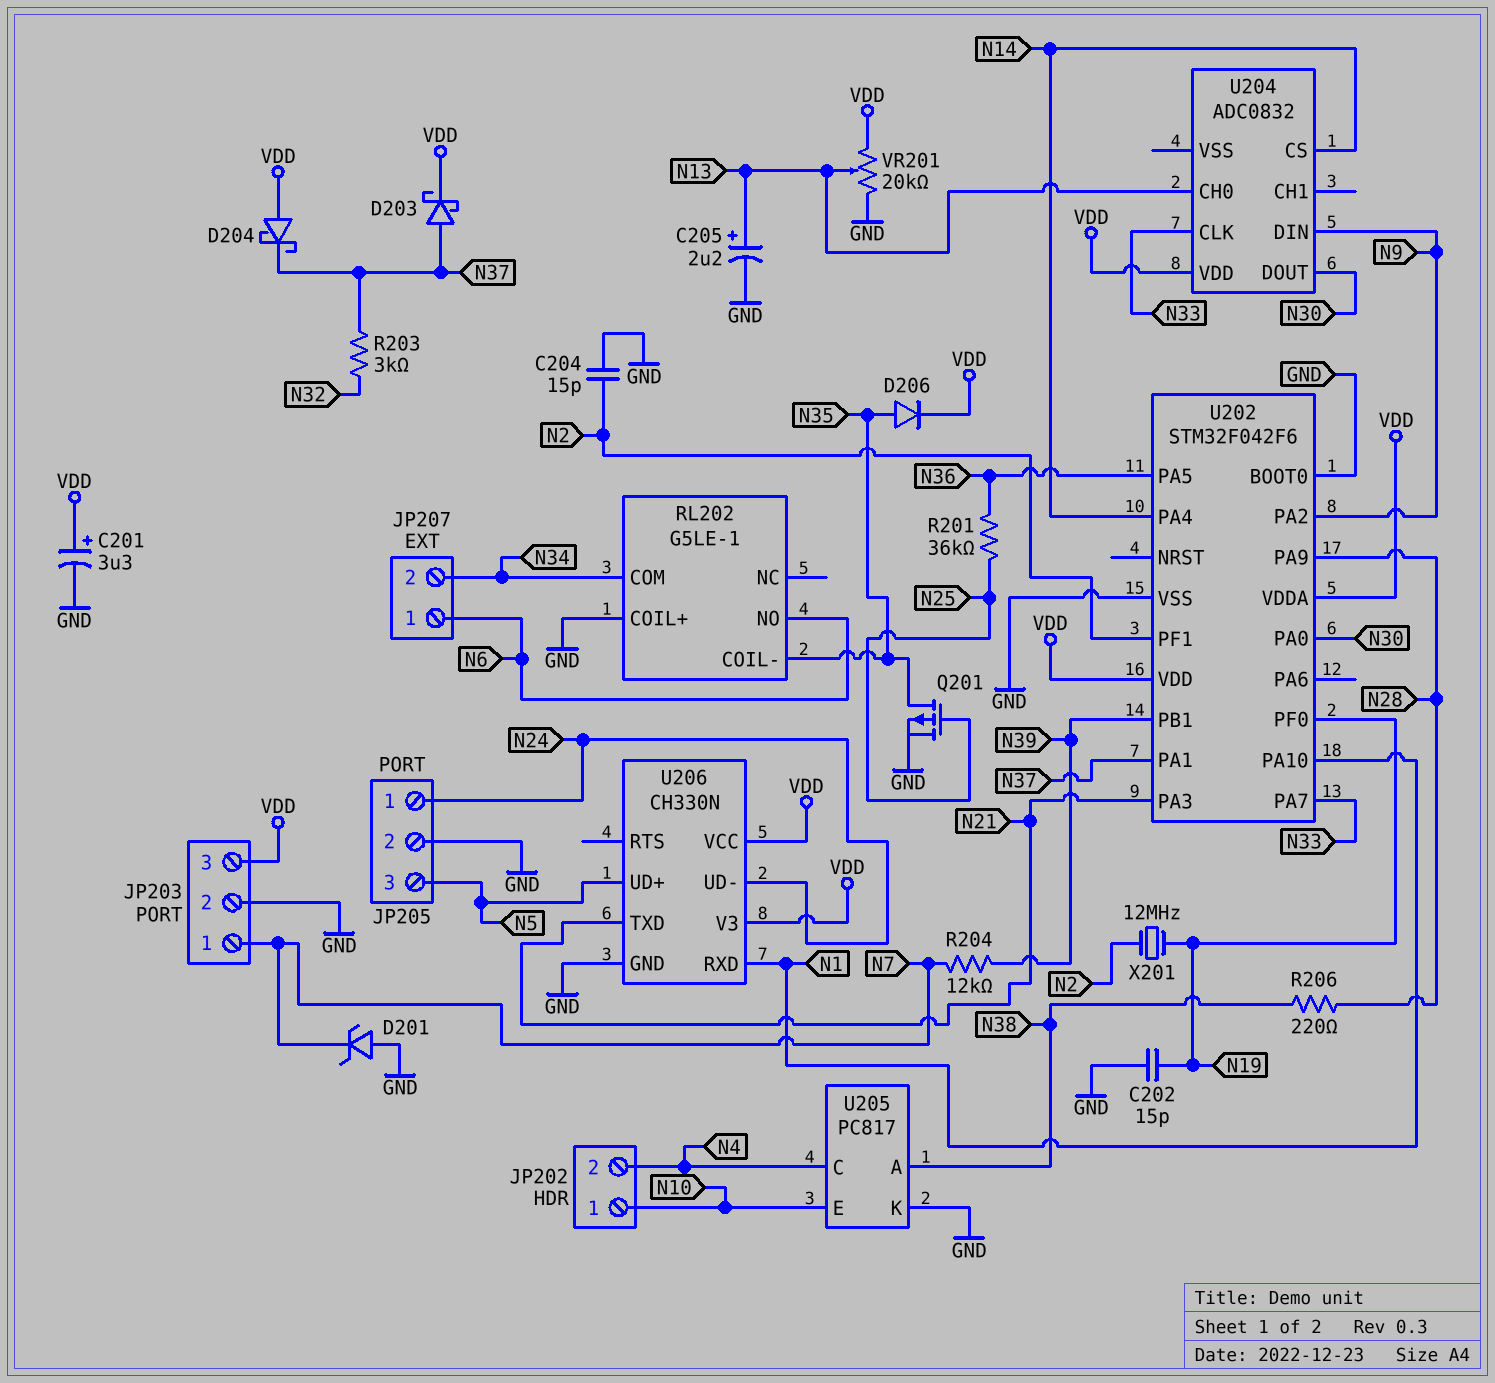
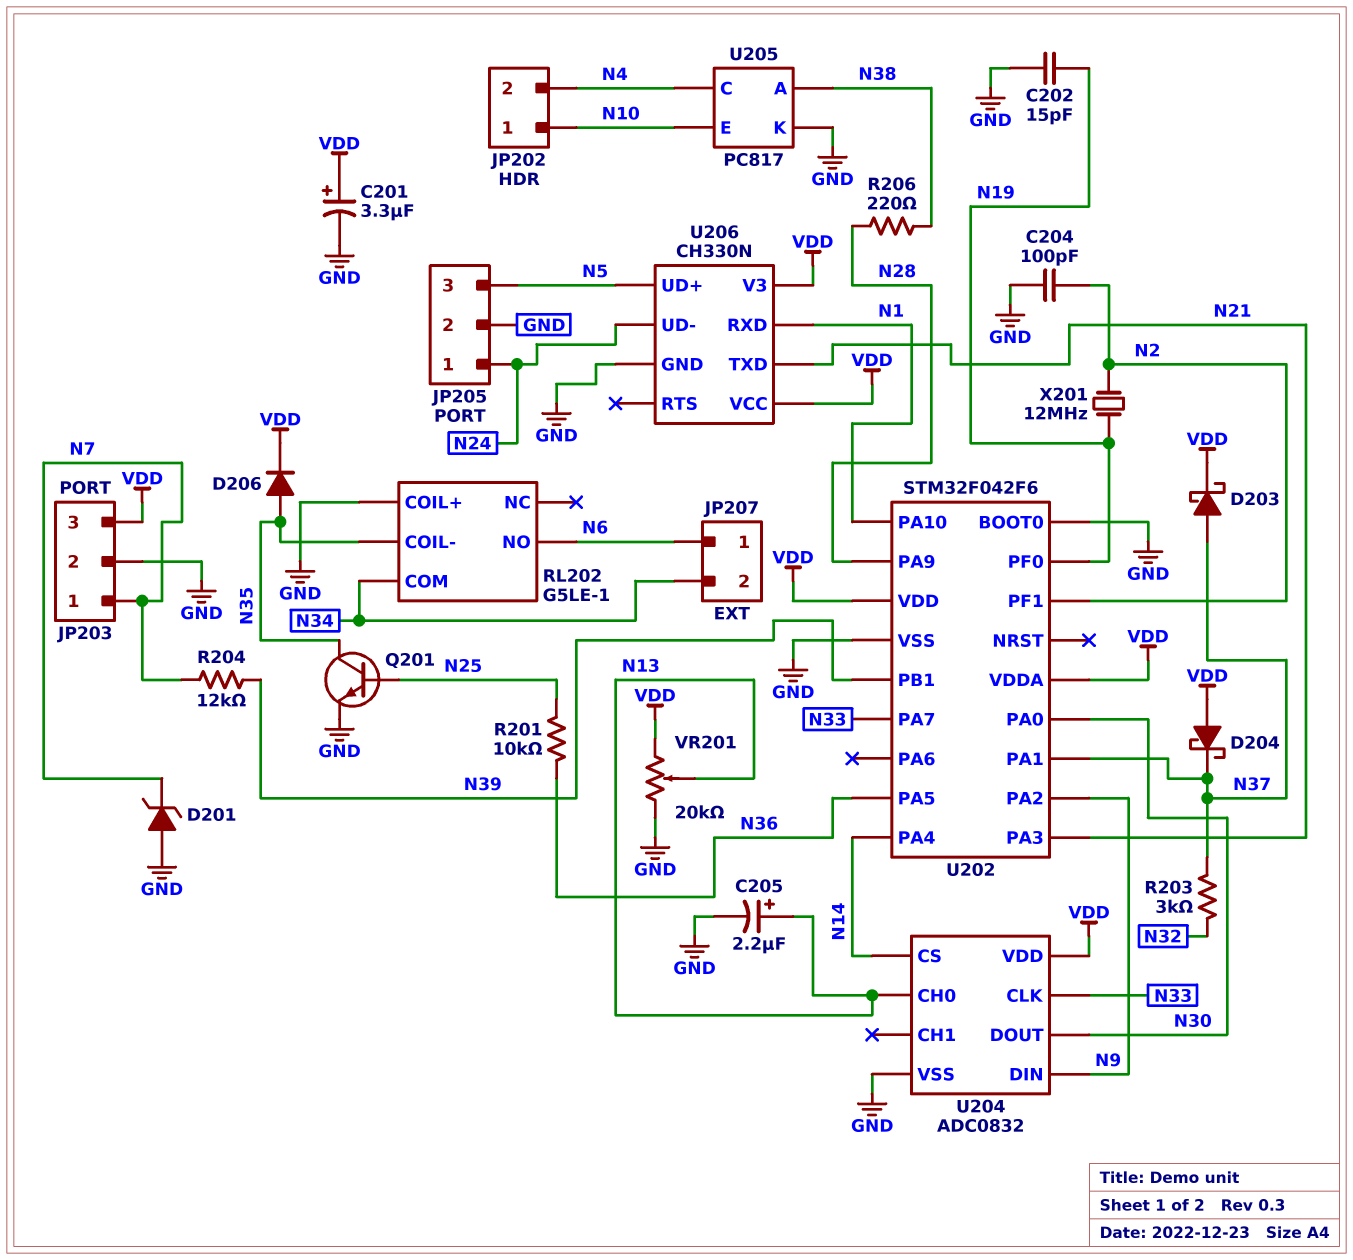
C204: 15pF (GND, N2) -> 100pF (GND, N2)
Q201: PMOS (G N25, D N35, S GND) -> NPN (B N25, C N35, E GND)
R201: 36k (N25, N36) -> 10k (N25, N36)
U204 pin VSS: none -> GND

